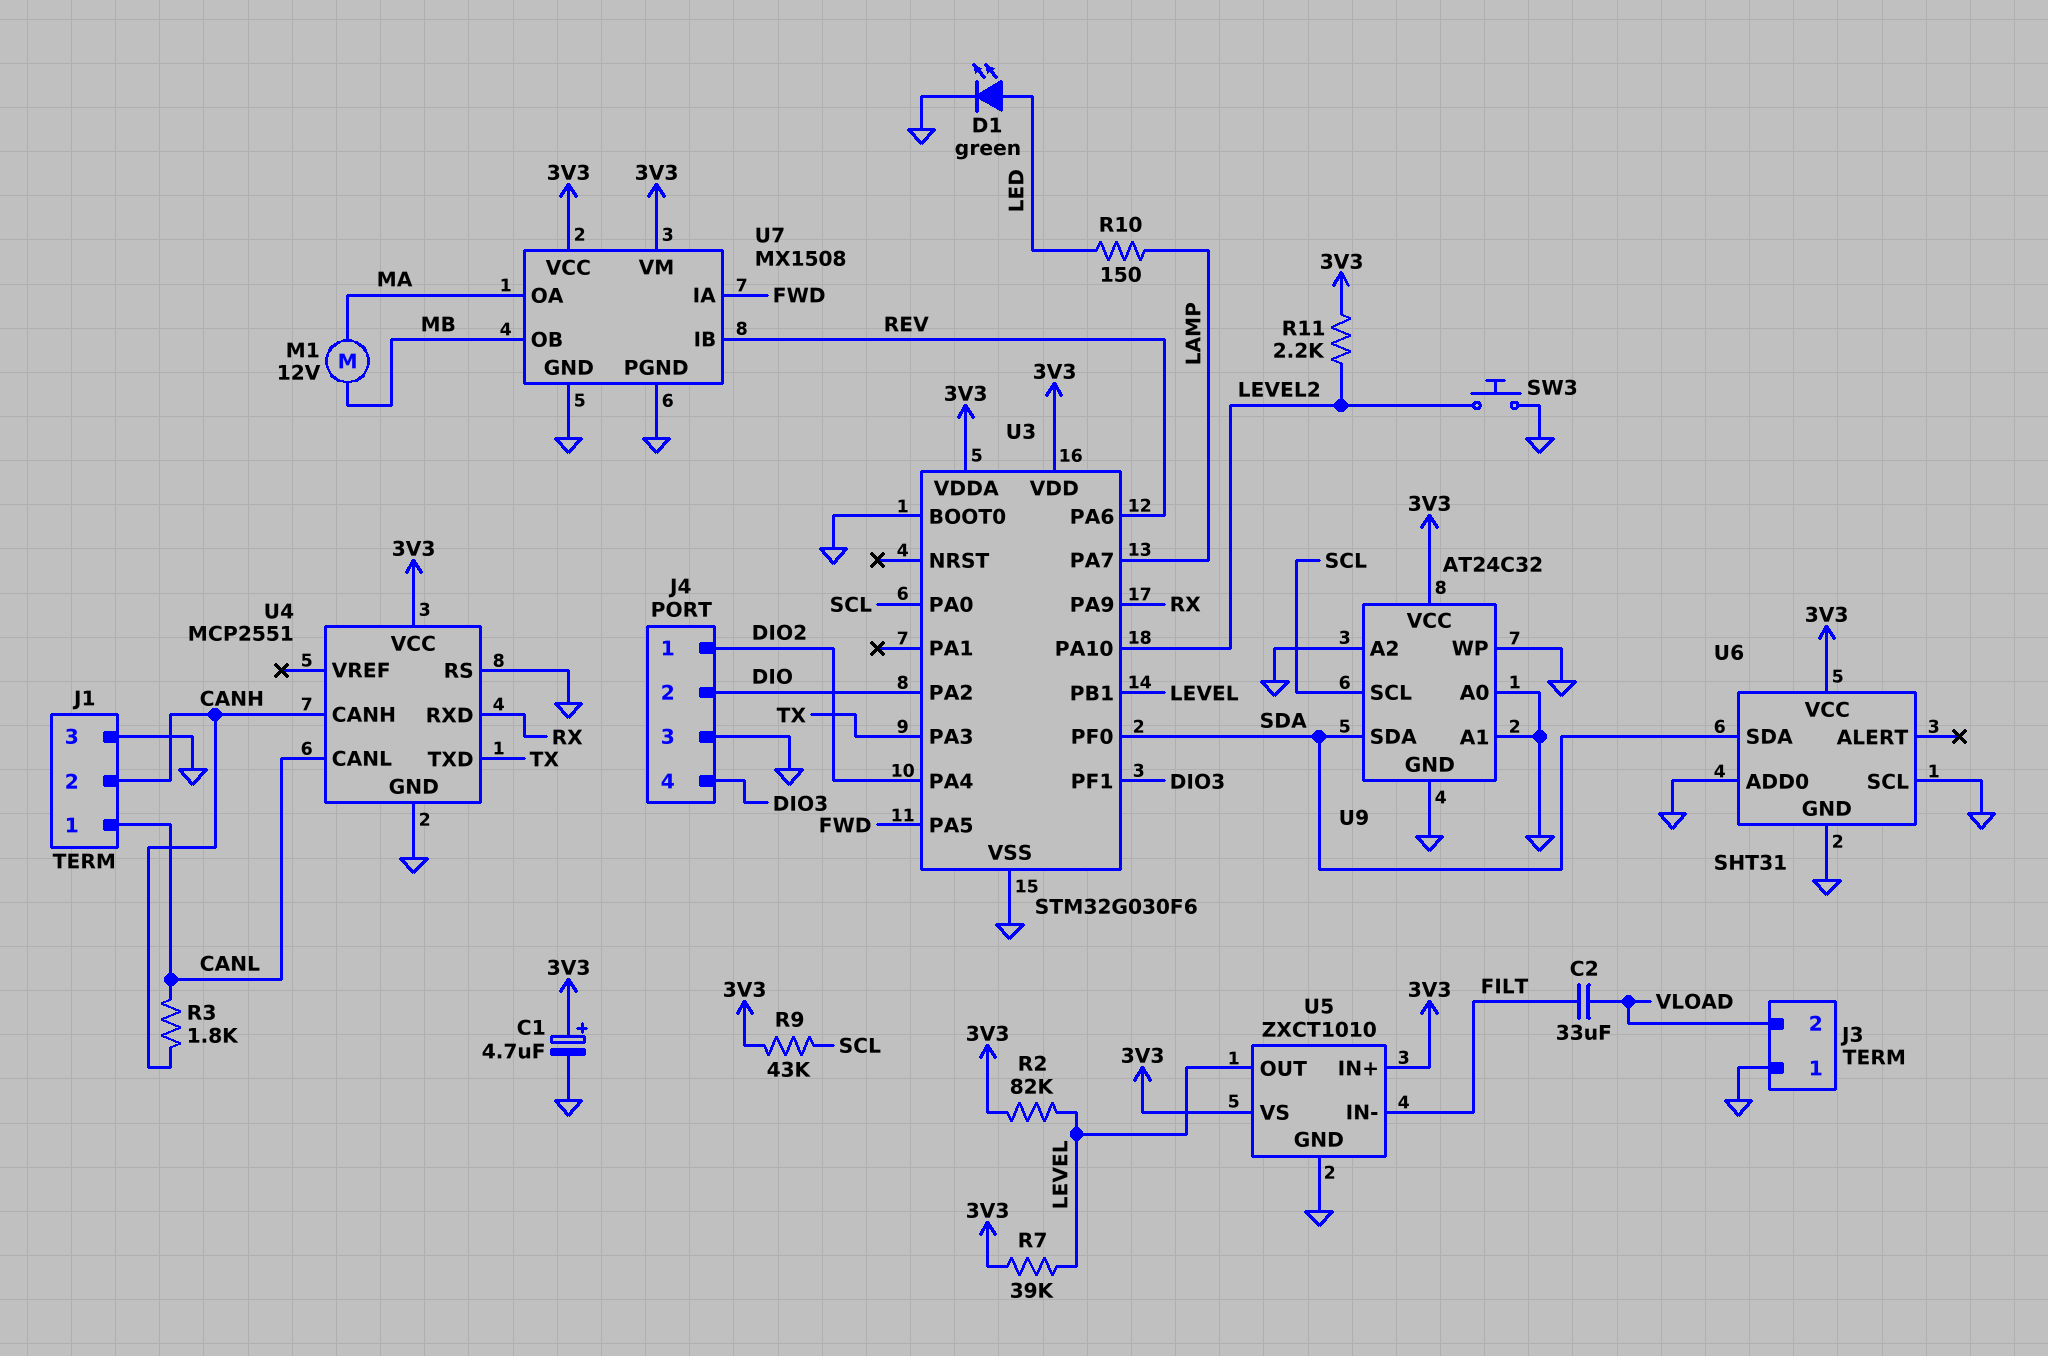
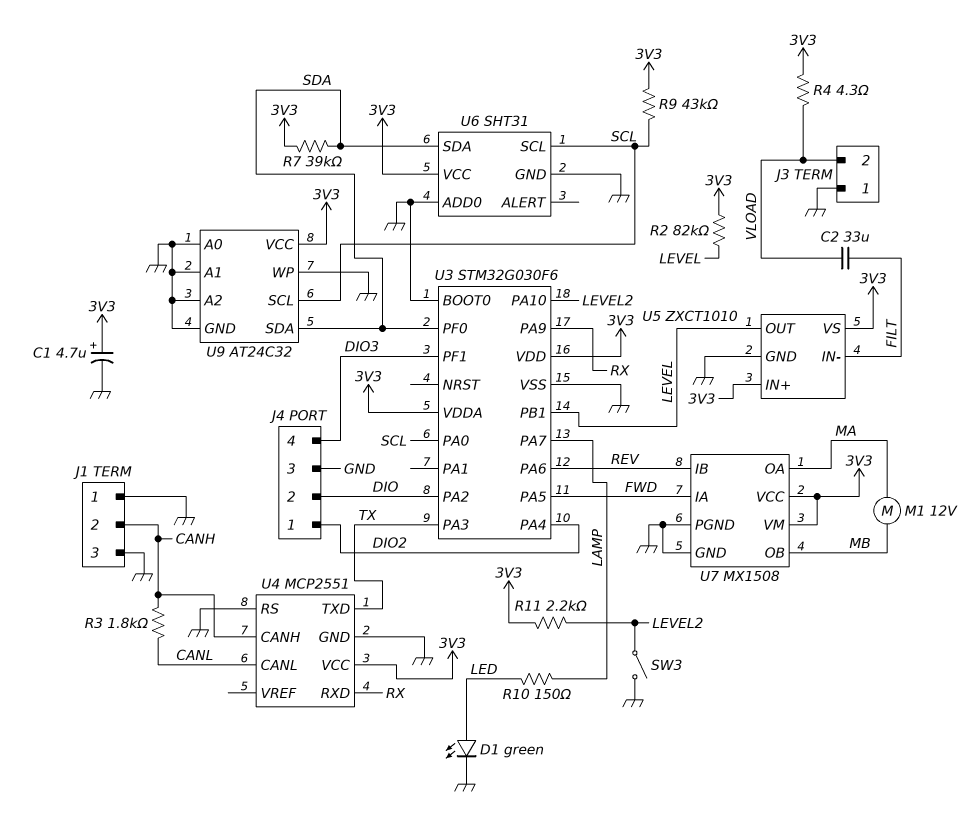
J1 pin 1: CANL -> GND
R4: none -> 4.3 (3V3, VLOAD)
R7: 39k (3V3, LEVEL) -> 39k (3V3, SDA)
SW3: button (GND, LEVEL2) -> switch (GND, LEVEL2)
U6 pin SCL: GND -> SCL

